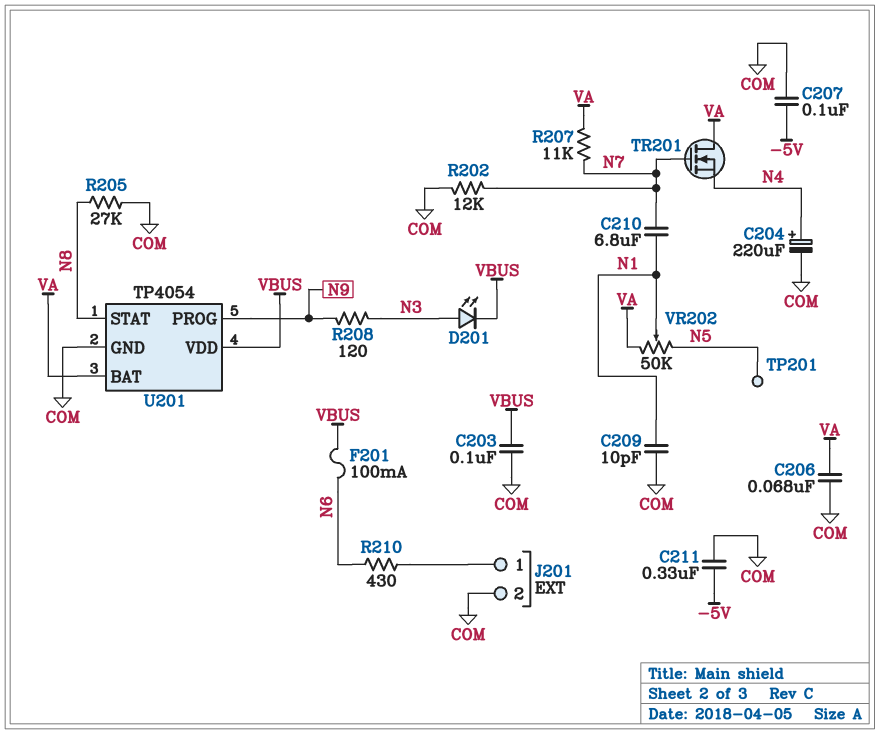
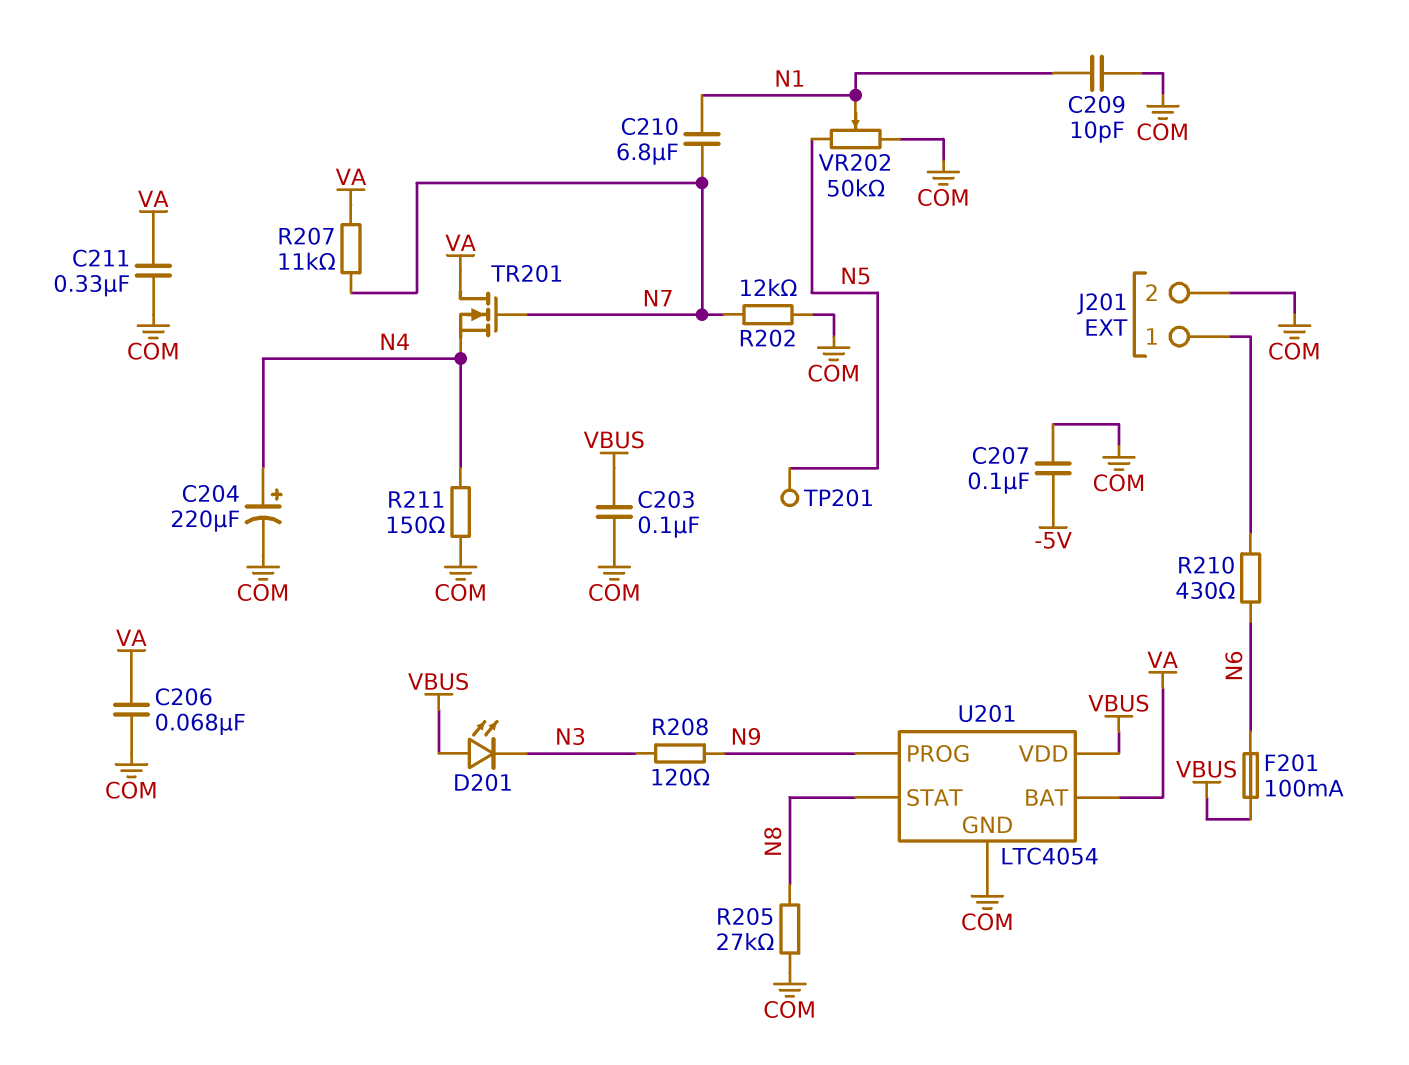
C211: 330nF (-5V, COM) -> 330nF (COM, VA)
D201: LED (A N3, K VBUS) -> LED (A VBUS, K N3)
R211: none -> 150 (COM, N4)
U201: TP4054 -> LTC4054
VR202: 50k (N5, VA, wiper N1) -> 50k (COM, N5, wiper N1)

